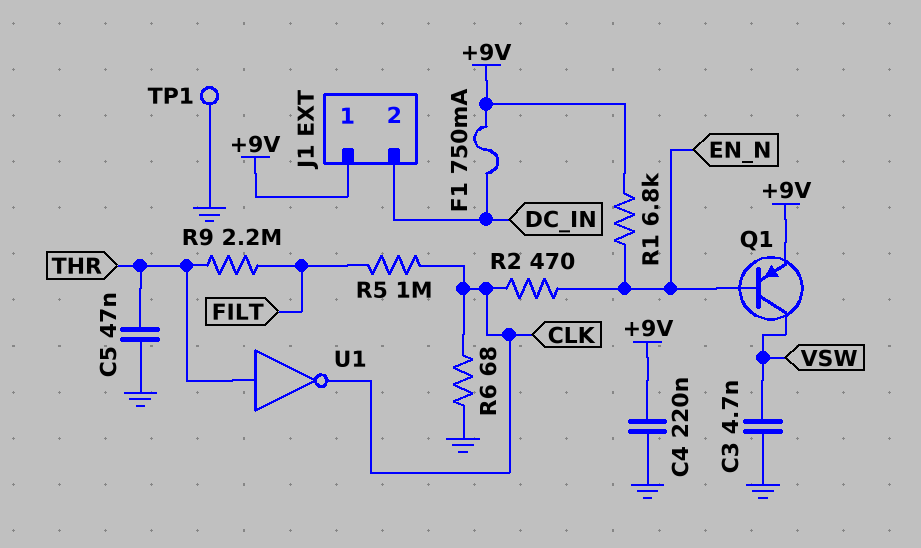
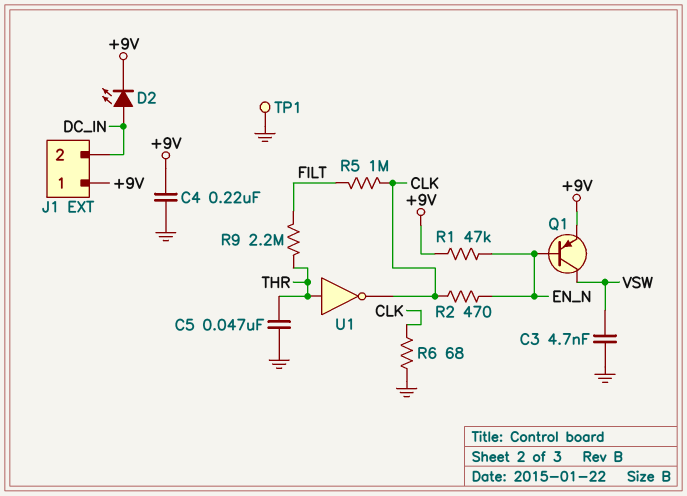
D2: none -> LED (A DC_IN, K +9V)
F1: 750mA (+9V, DC_IN) -> none
R1: 6.8k (+9V, EN_N) -> 47k (+9V, EN_N)

